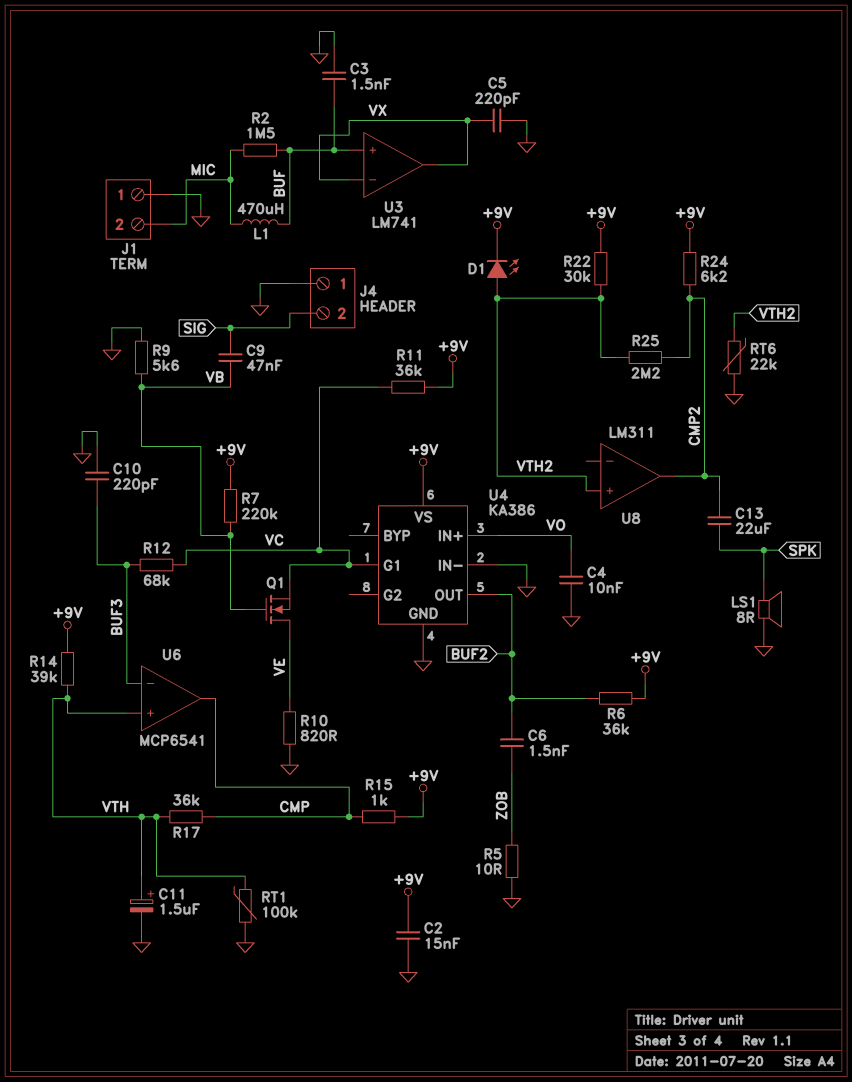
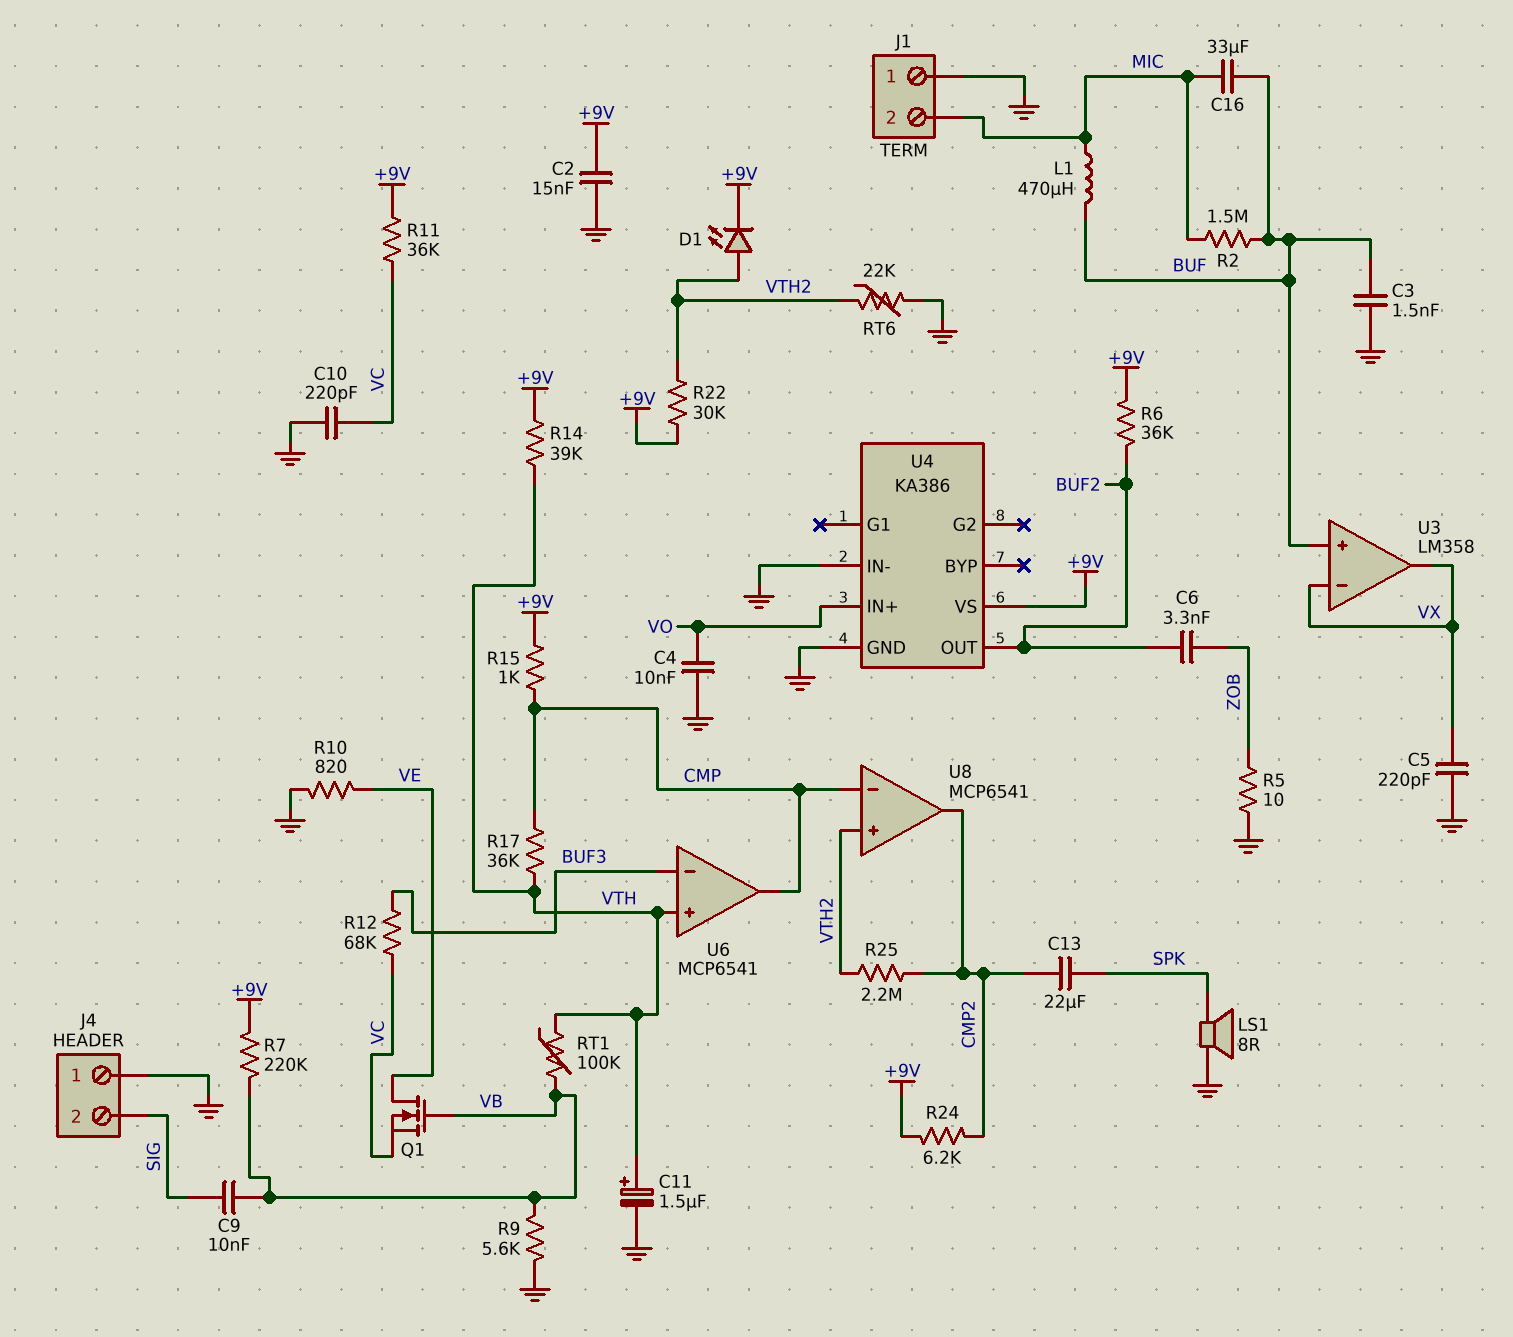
C6: 1.5nF (BUF2, ZOB) -> 3.3nF (BUF2, ZOB)
C9: 47nF (SIG, VB) -> 10nF (SIG, VB)
C10: 220pF (BUF3, GND) -> 220pF (GND, VC)
C16: none -> 33uF (BUF, MIC)
RT1: 100k (GND, VTH) -> 100k (VB, VTH)
U3: LM741 -> LM358
U4 pin G1: VC -> none
U8: LM311 -> MCP6541
U8 pin in-: none -> CMP

